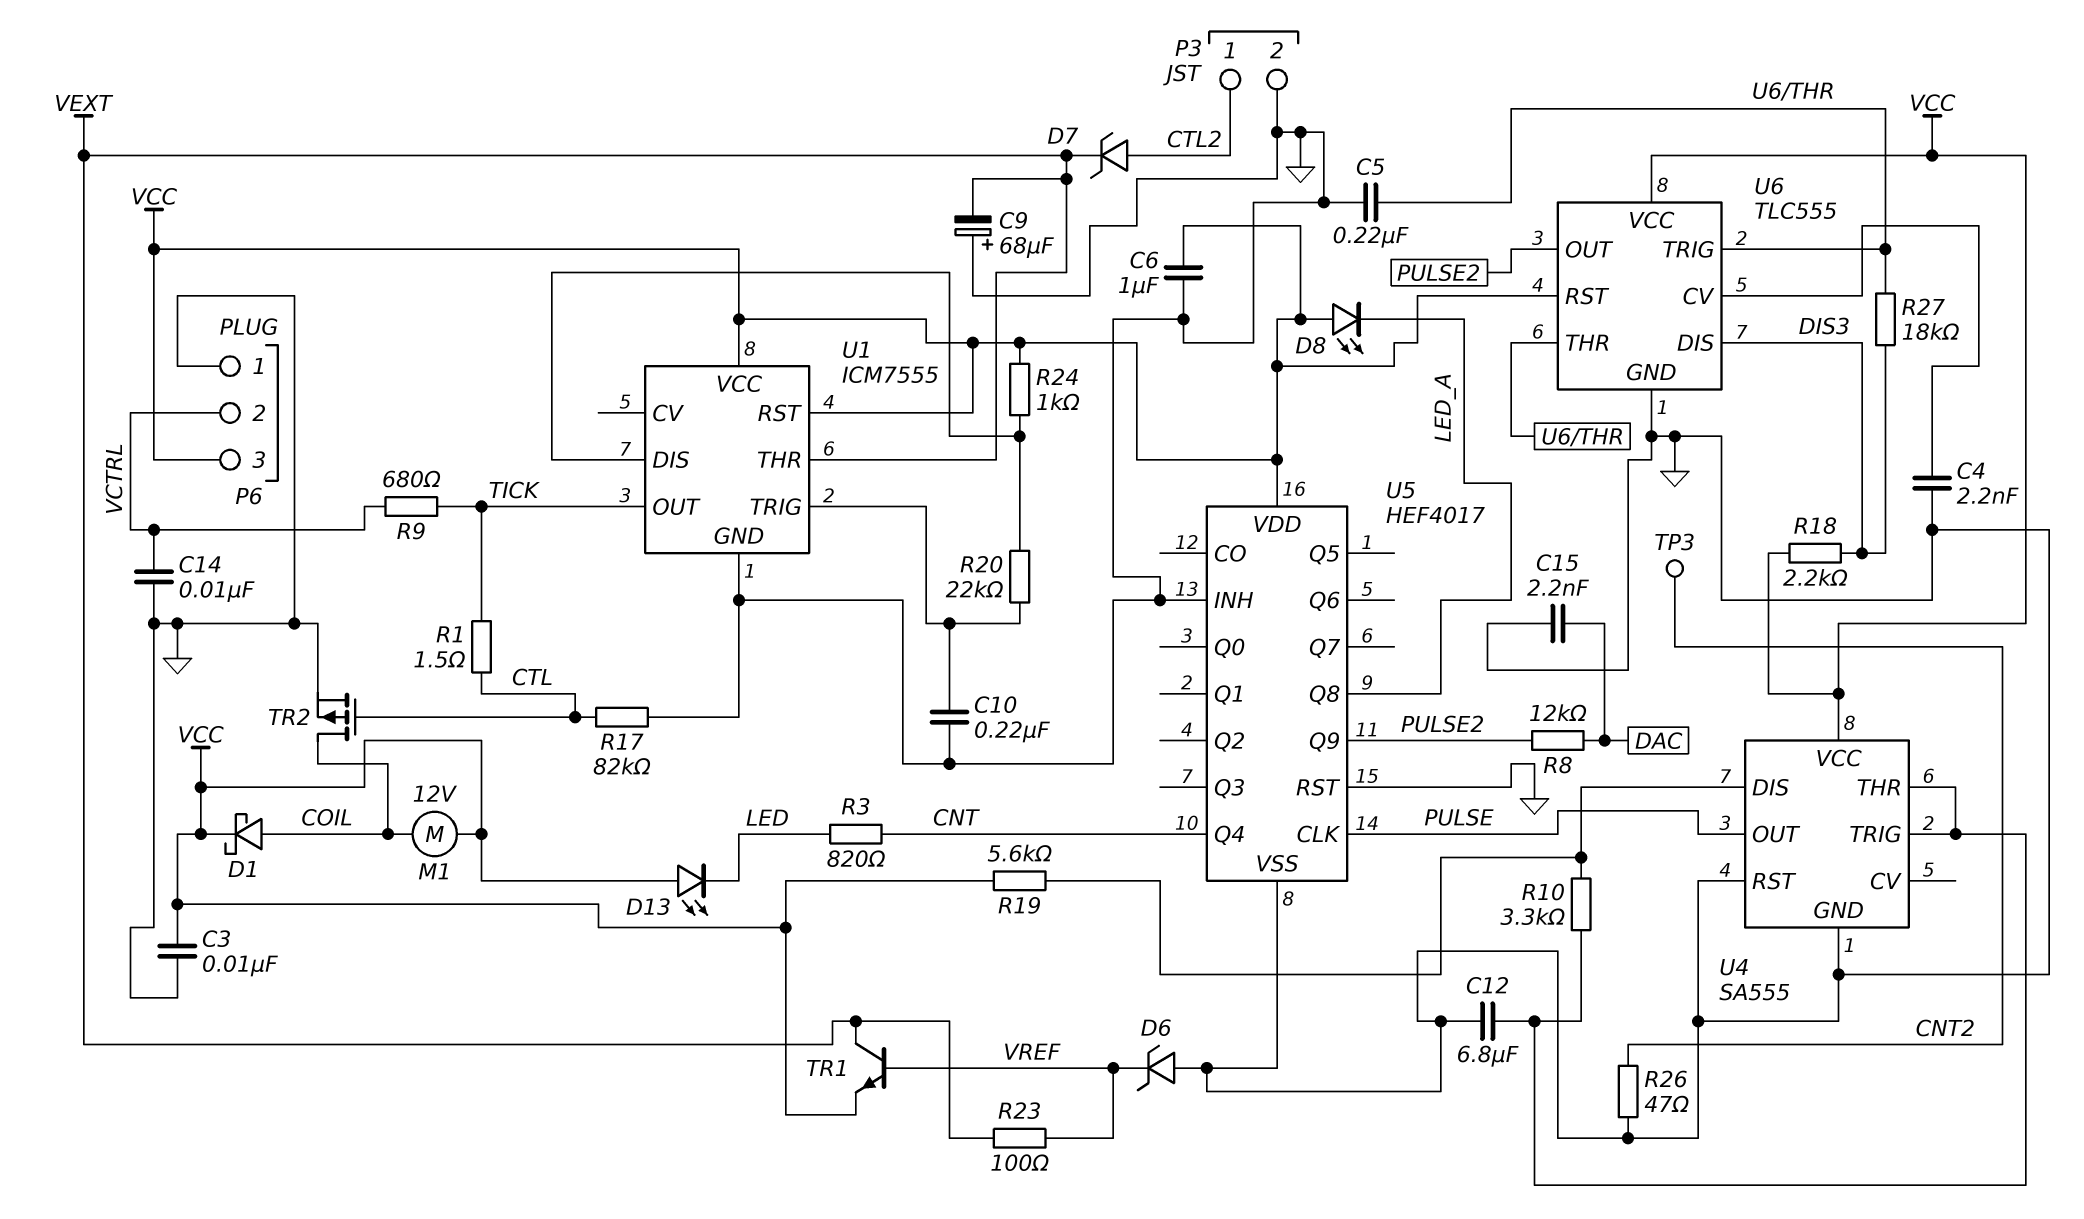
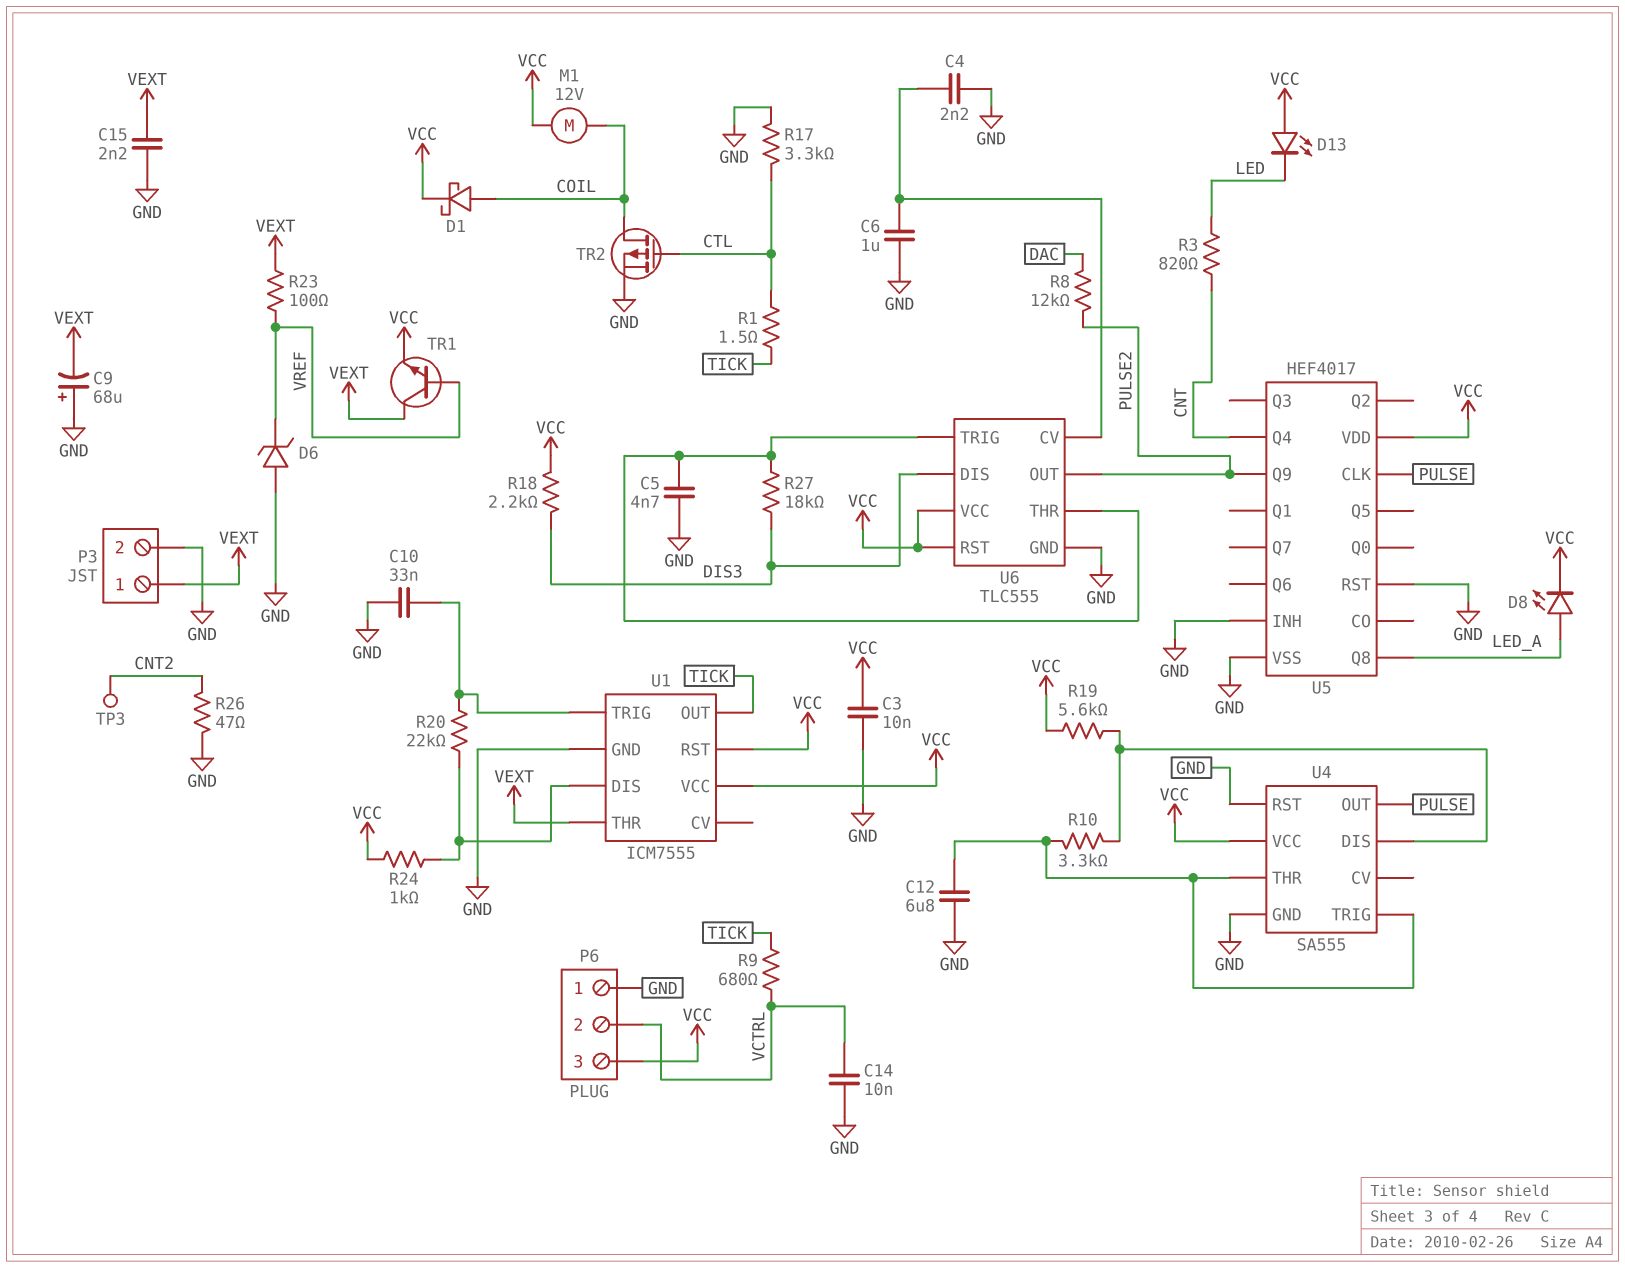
C5: 220nF (GND, U6/THR) -> 4.7nF (GND, U6/THR)
C6: 1uF (GND, VCC) -> 1uF (GND, U6/CV)
C10: 220nF (GND, U1/TRIG) -> 33nF (GND, U1/TRIG)
C15: 2.2nF (DAC, GND) -> 2.2nF (GND, VEXT)
D7: zener (A CTL2, K VEXT) -> none
D8: LED (A VCC, K LED_A) -> LED (A LED_A, K VCC)
P3 pin 1: CTL2 -> VEXT
R17: 82k (CTL, GND) -> 3.3k (CTL, GND)

